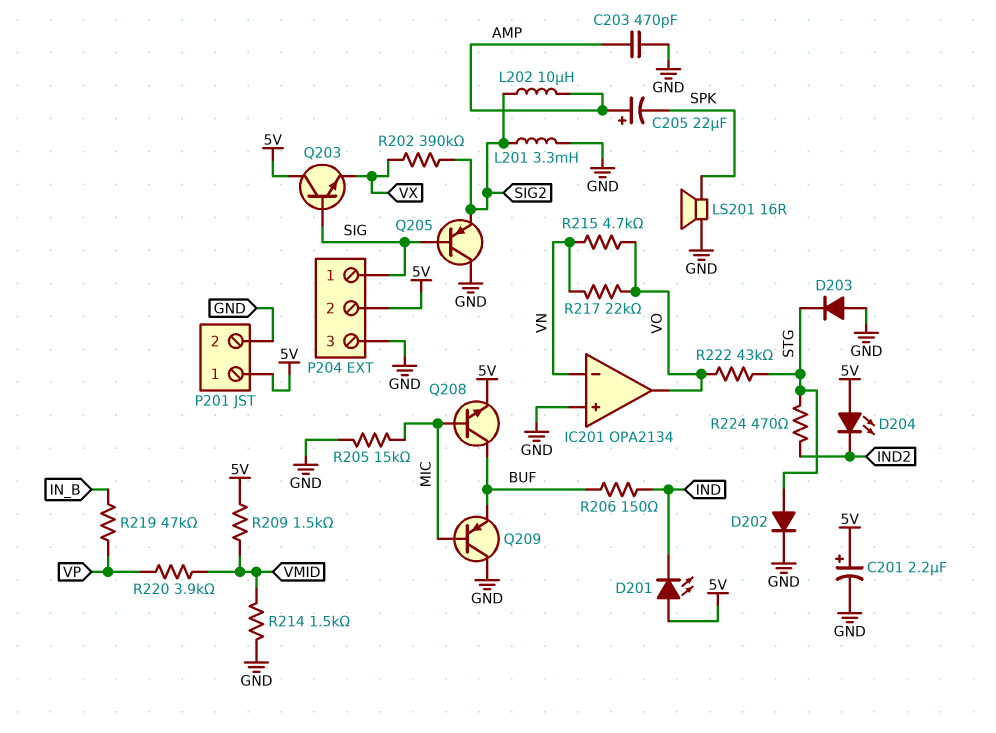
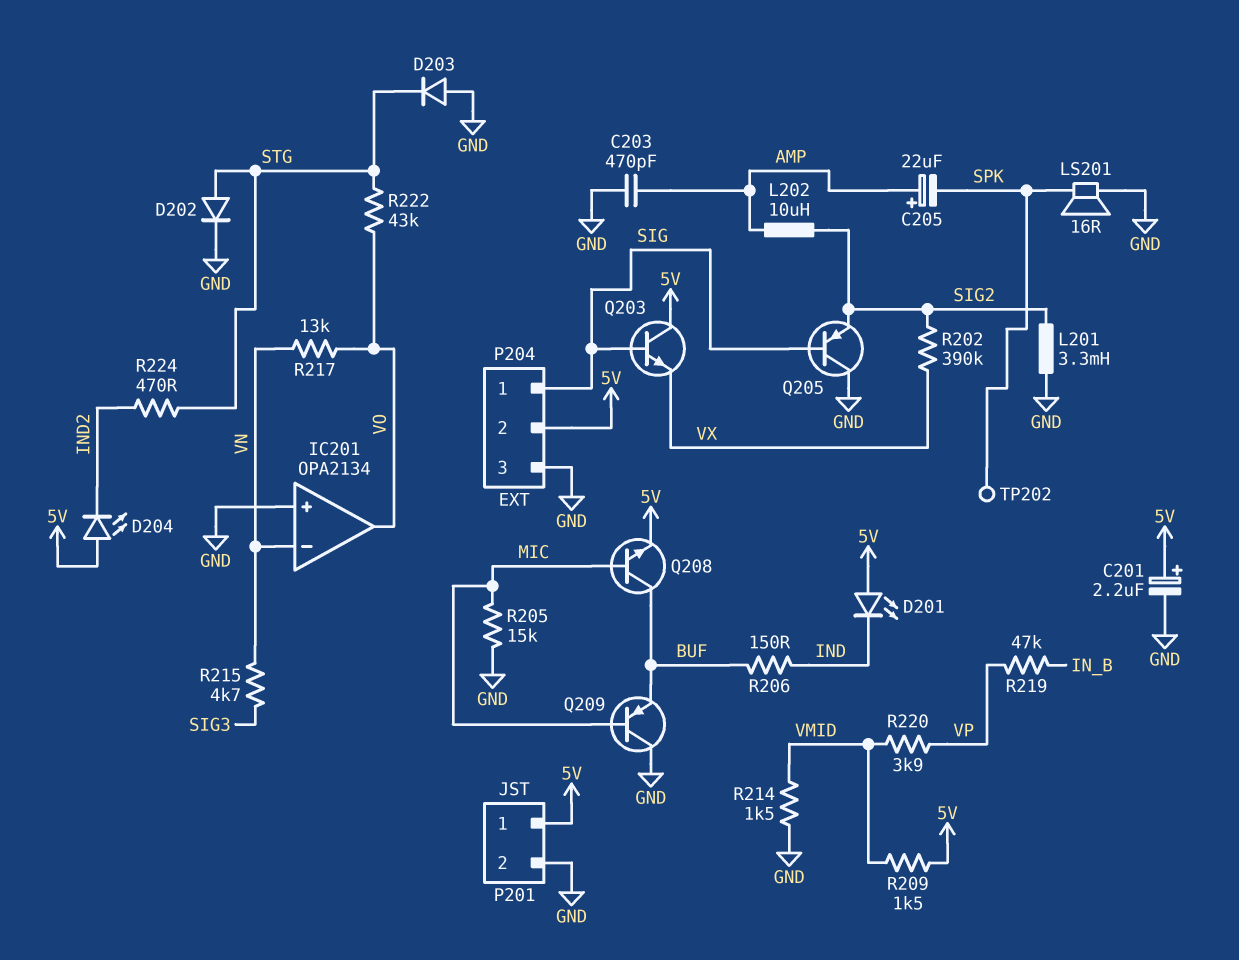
R215: 4.7k (VN, VO) -> 4.7k (SIG3, VN)
R217: 22k (VN, VO) -> 13k (VN, VO)
TP202: none -> test point (SPK)

